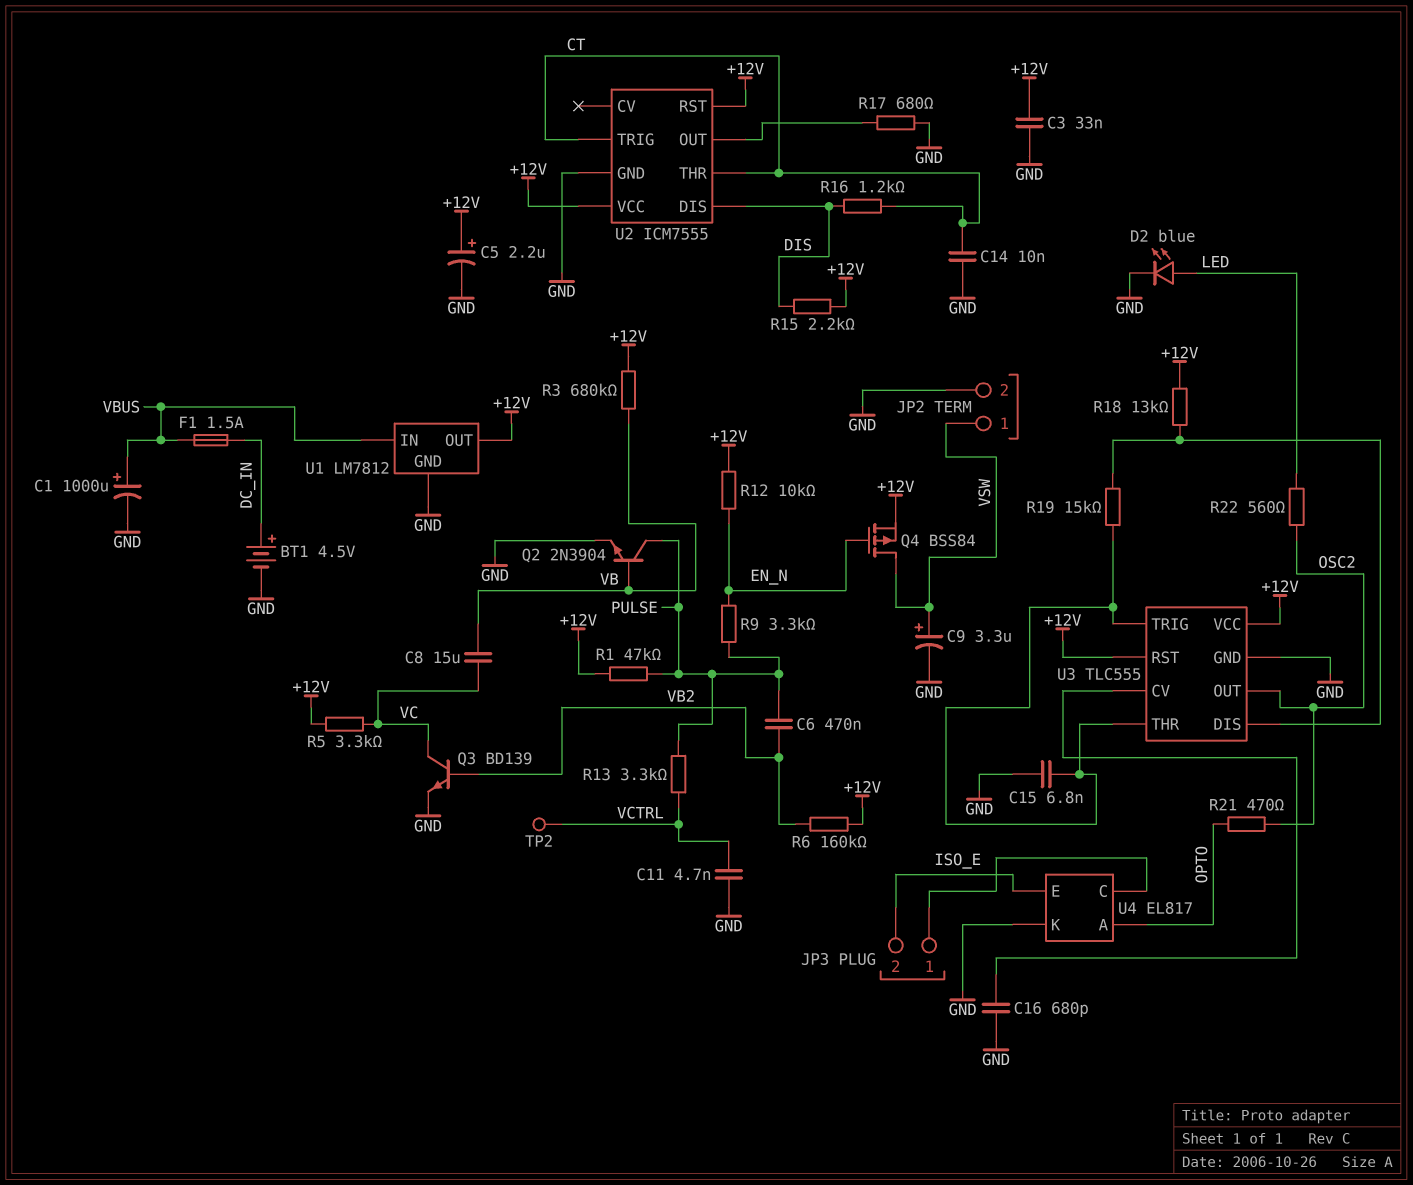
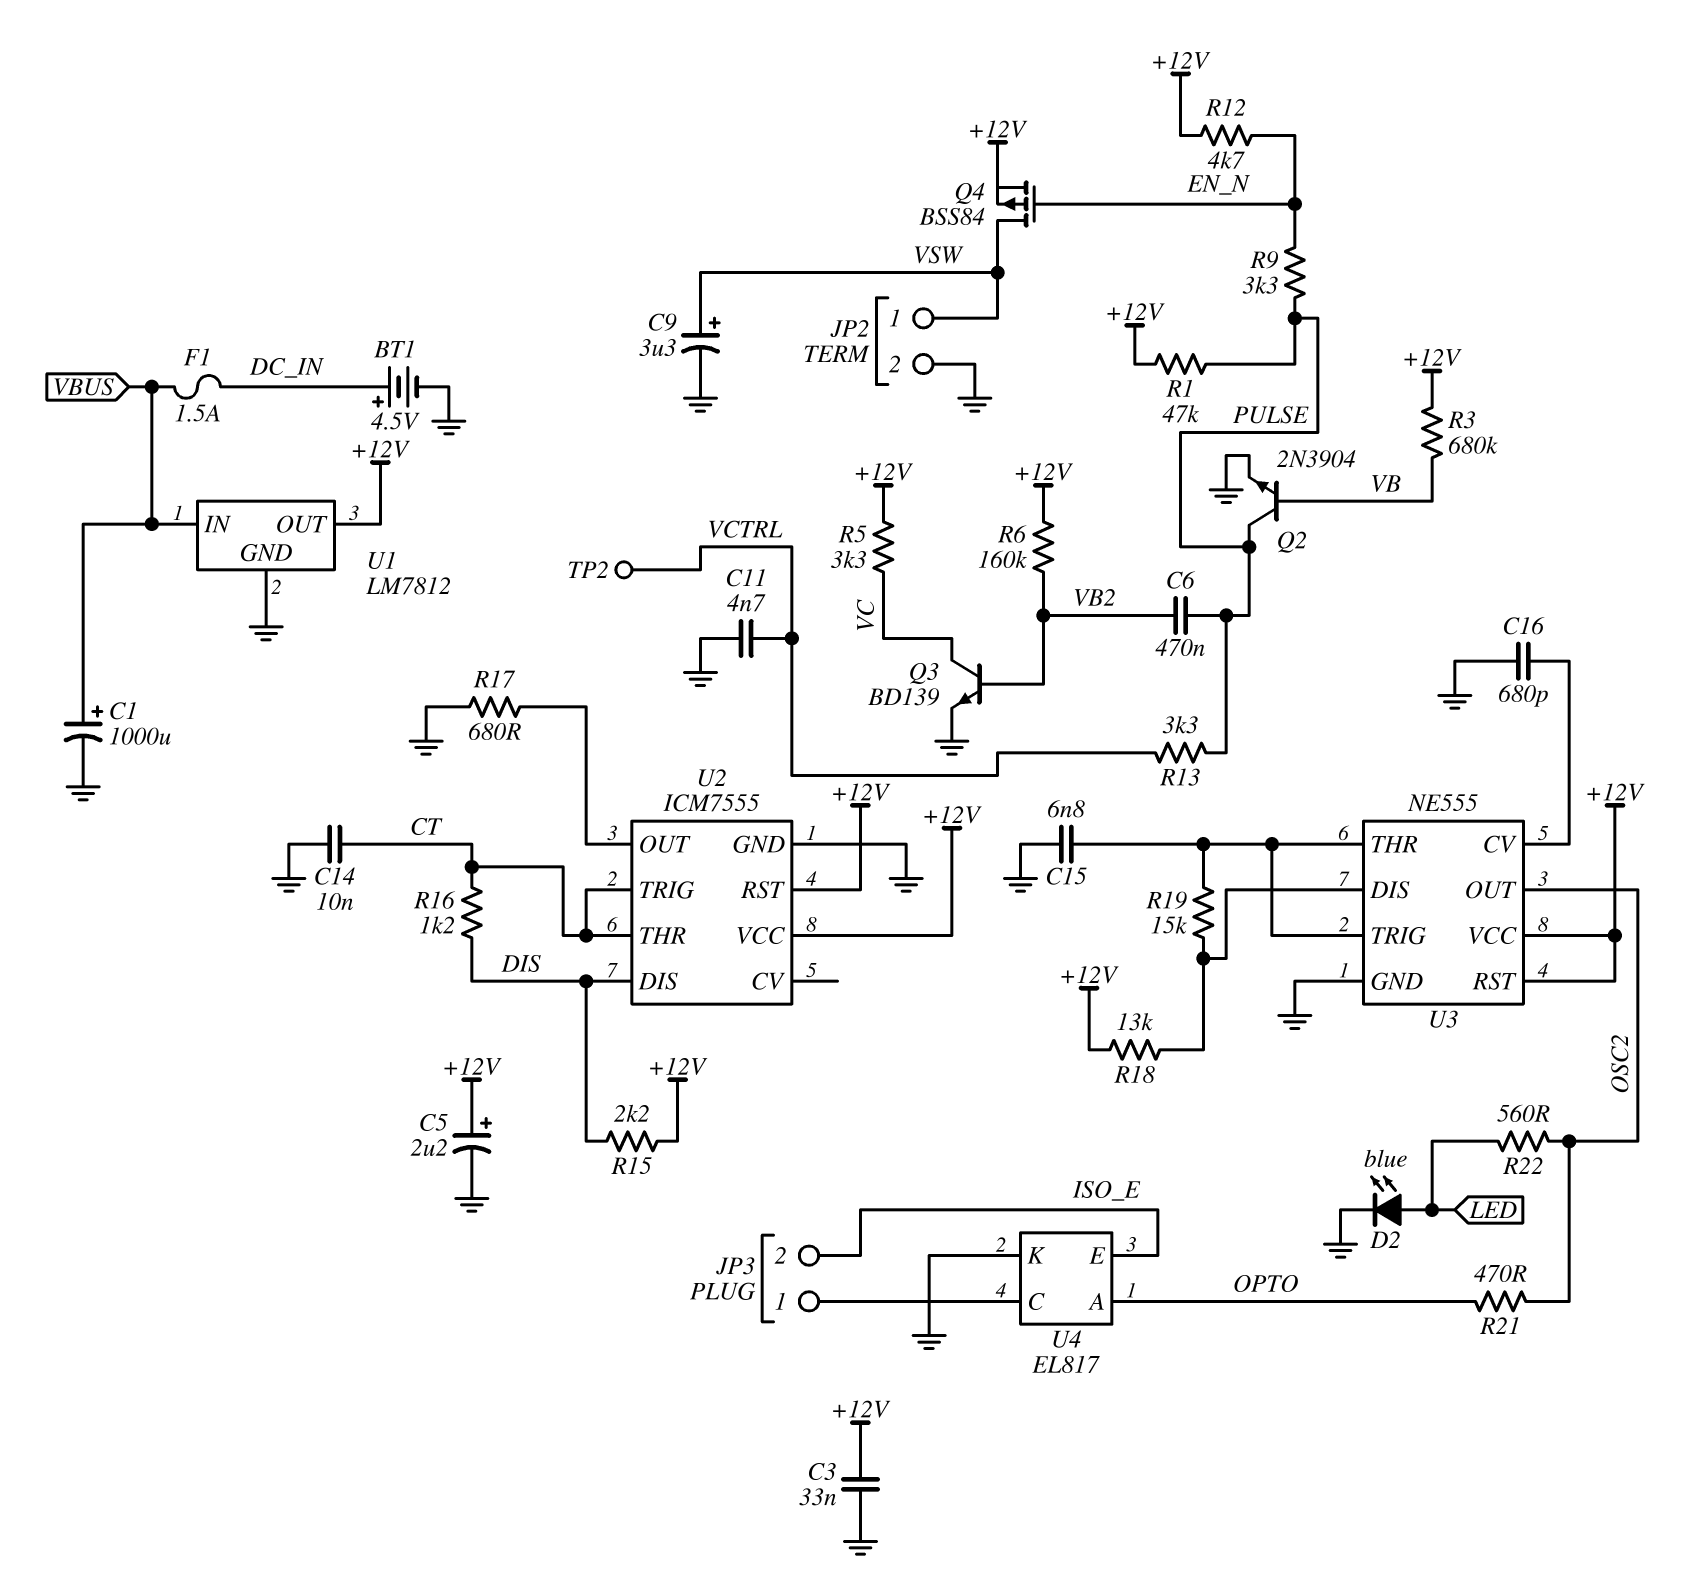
C8: 15uF (VB, VC) -> none
R12: 10k (+12V, EN_N) -> 4.7k (+12V, EN_N)
U3: TLC555 -> NE555

